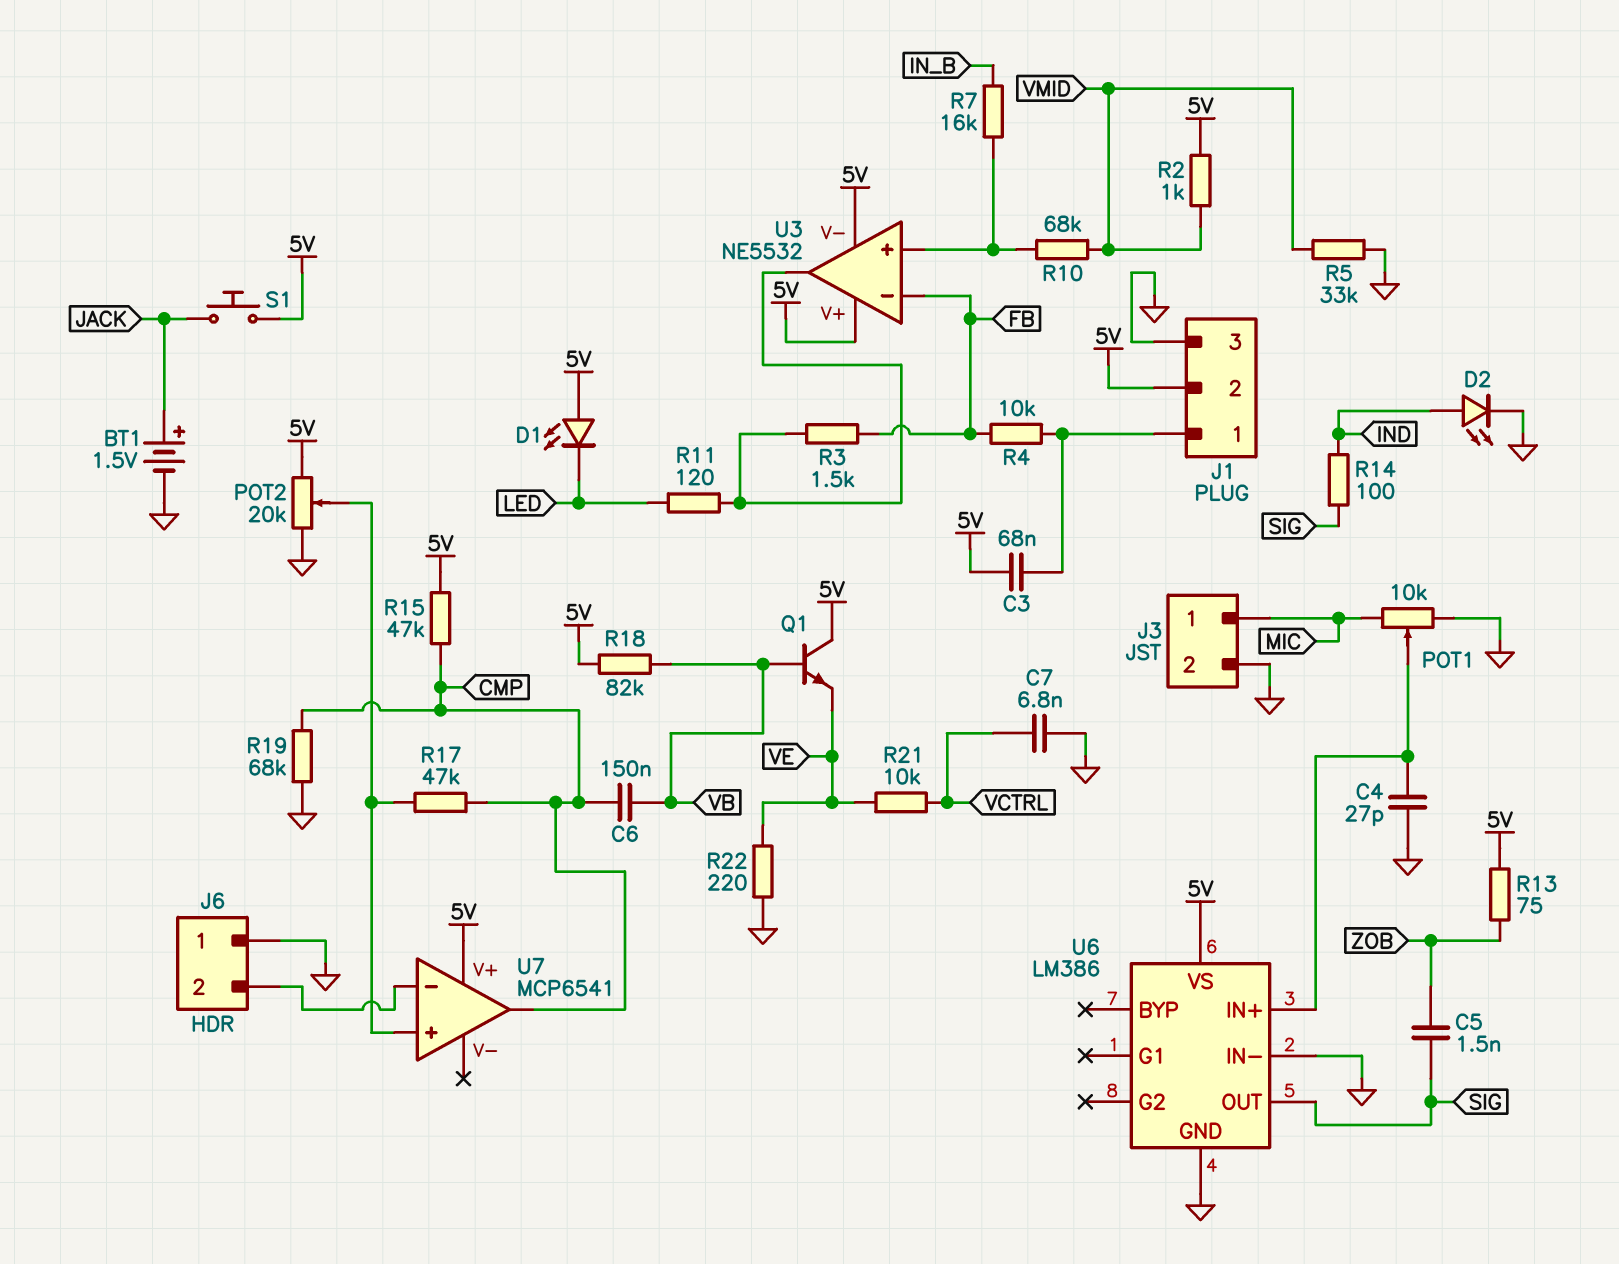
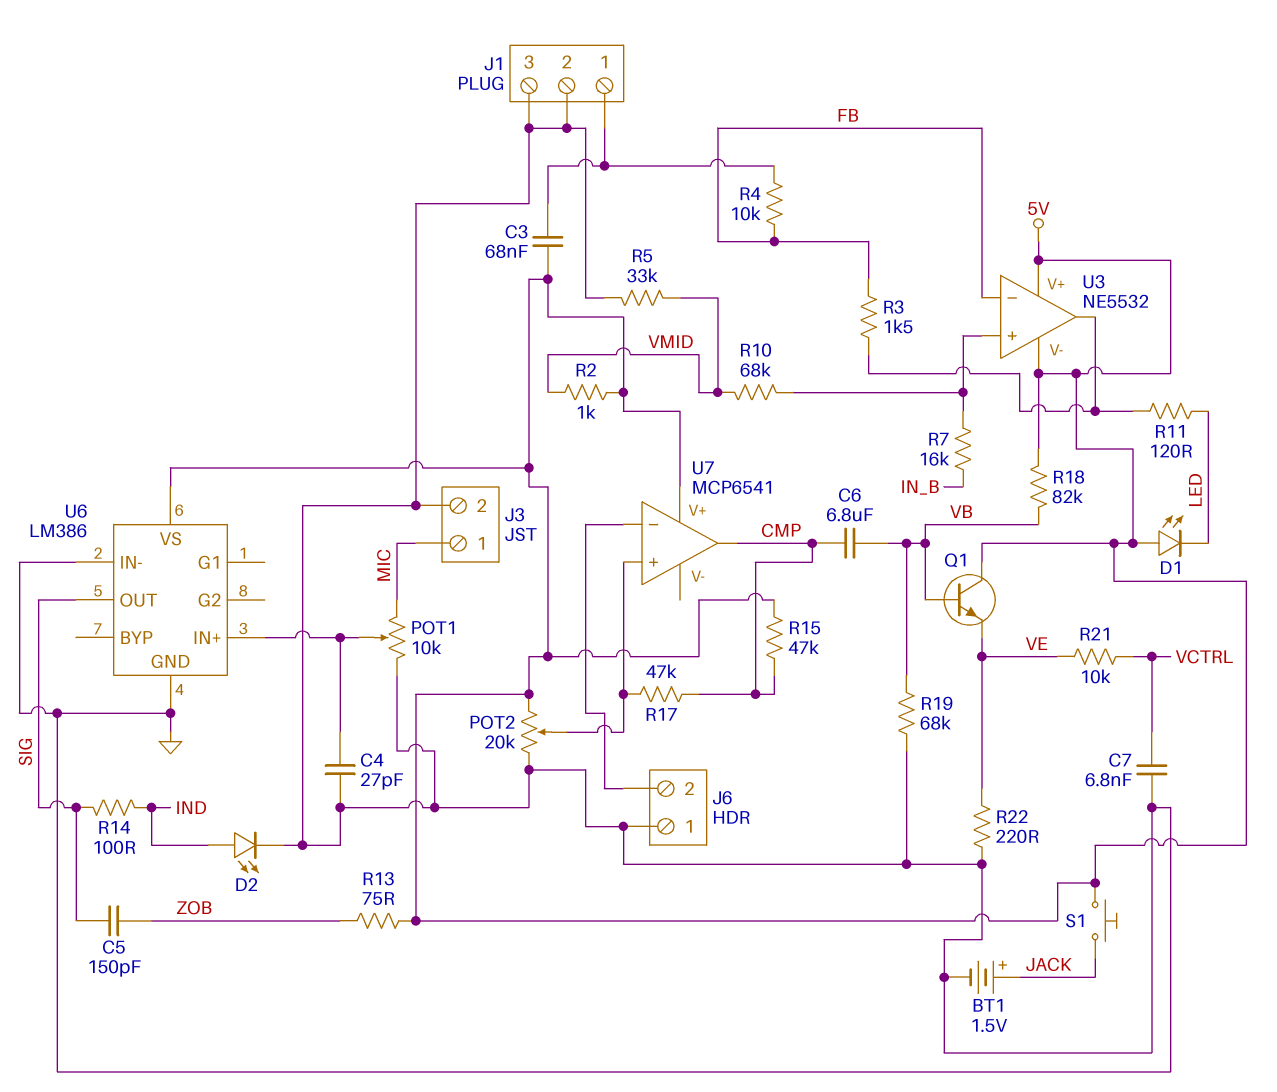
C5: 1.5nF (SIG, ZOB) -> 150pF (SIG, ZOB)
C6: 150nF (CMP, VB) -> 6.8uF (CMP, VB)
J1 pin 2: 5V -> GND
R19: 68k (CMP, GND) -> 68k (GND, VB)

